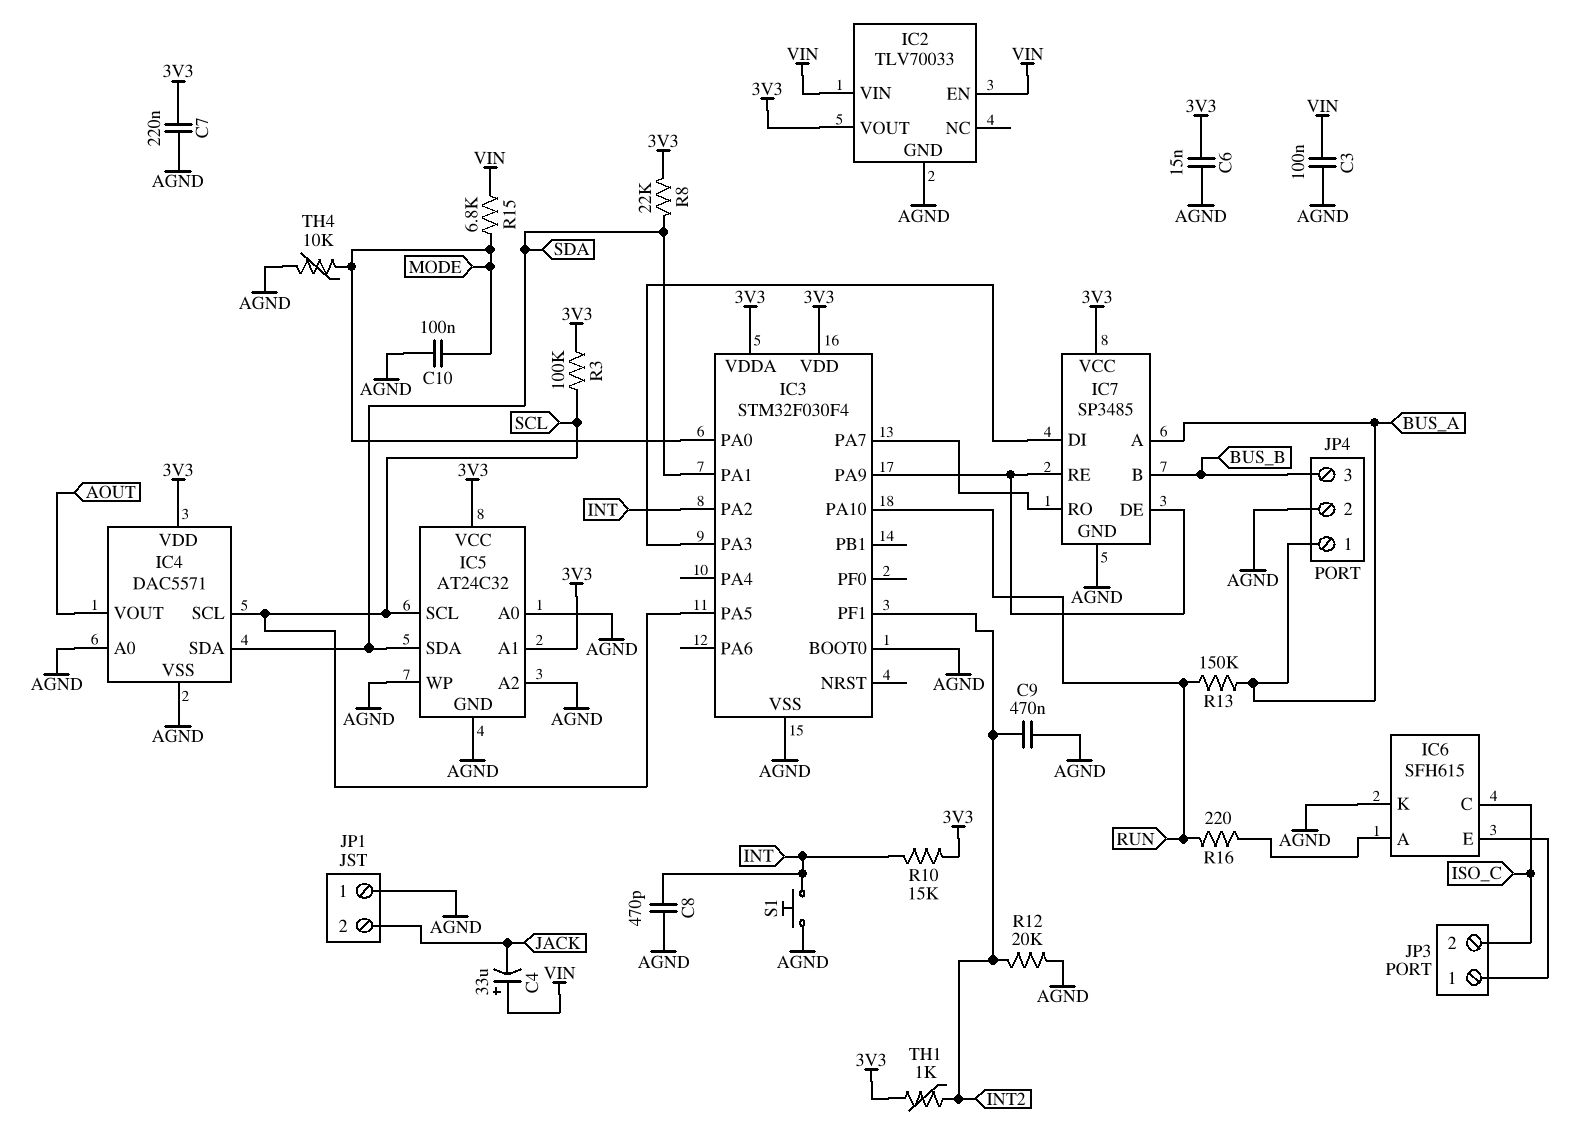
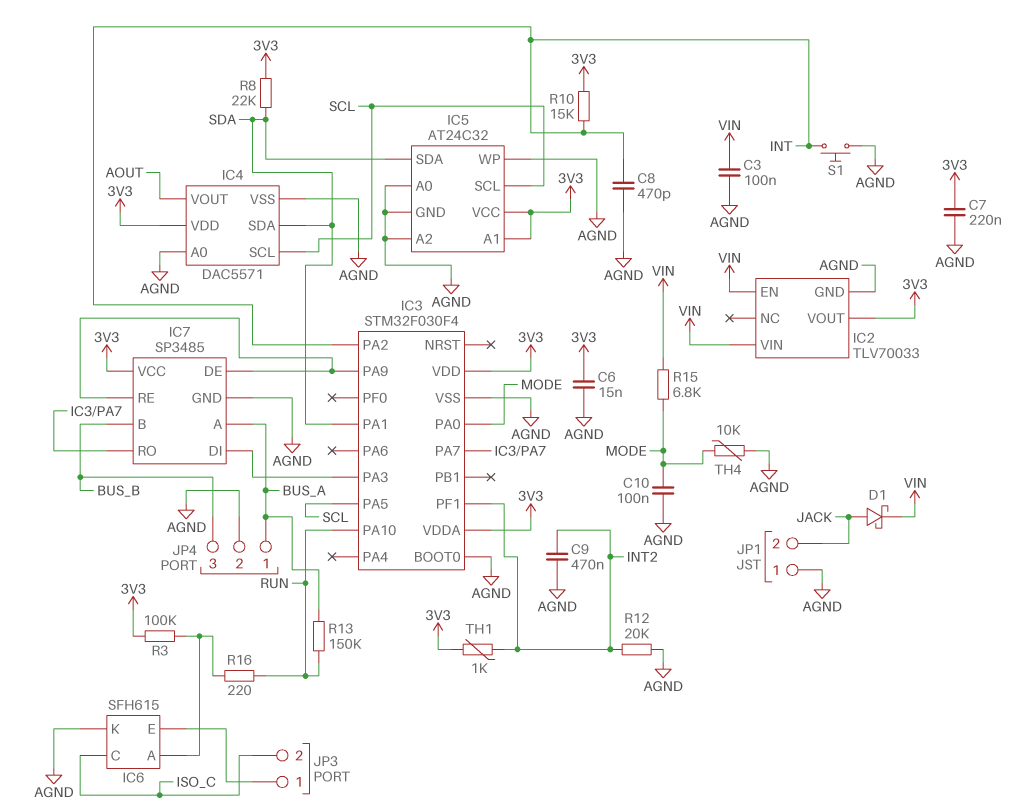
C4: 33uF (plus VIN, minus JACK) -> none
D1: none -> schottky (A JACK, K VIN)
R3: 100k (3V3, SCL) -> 100k (3V3, IC6/A)

